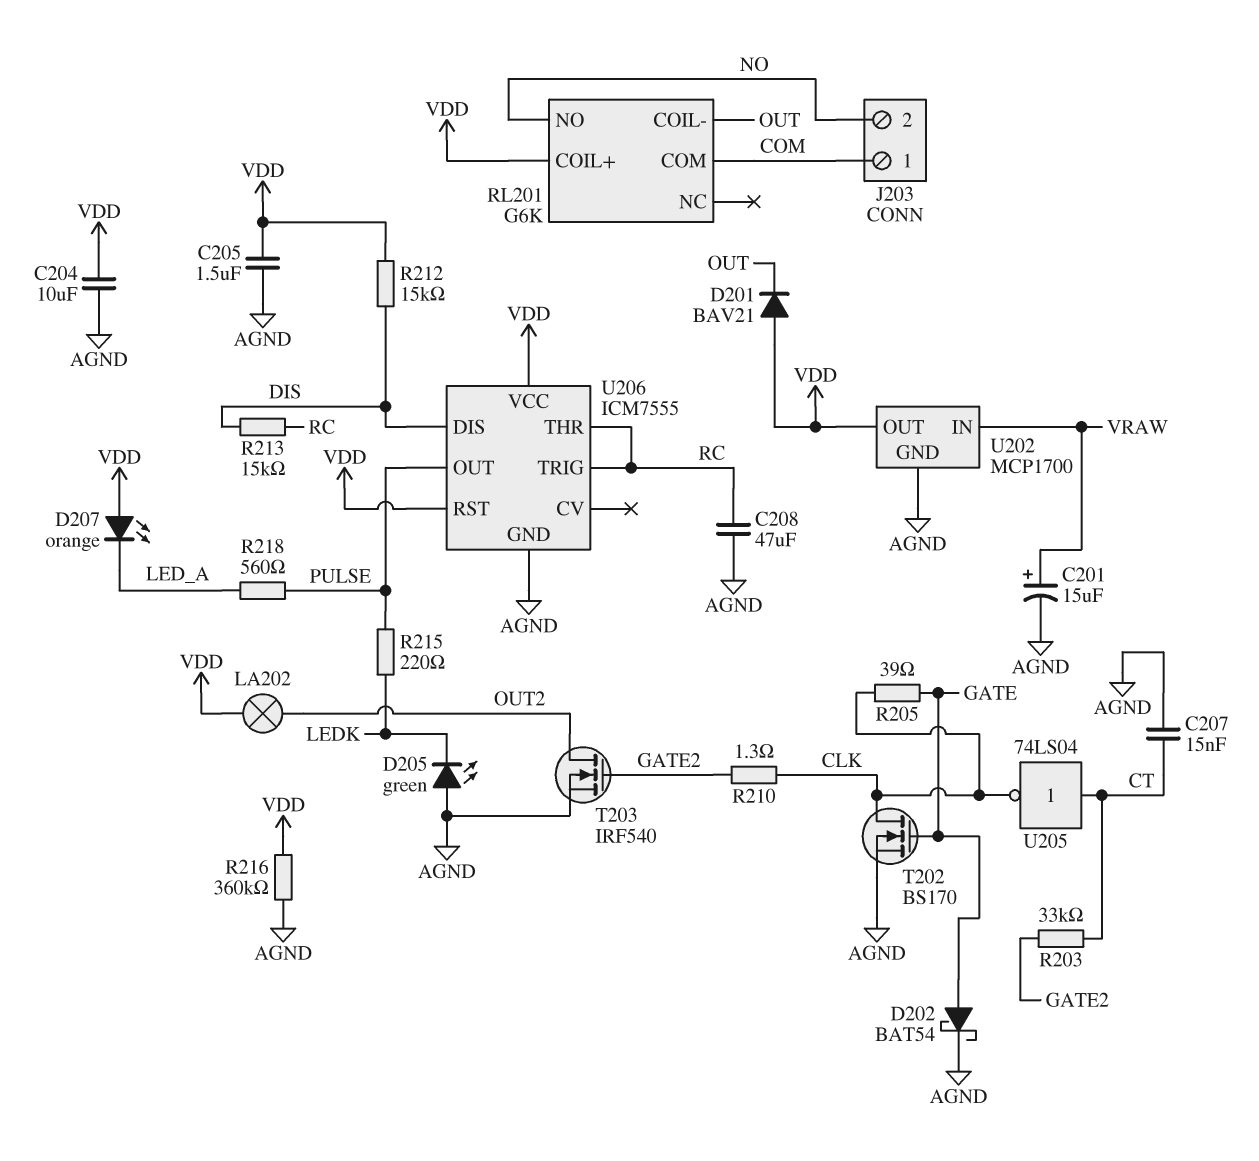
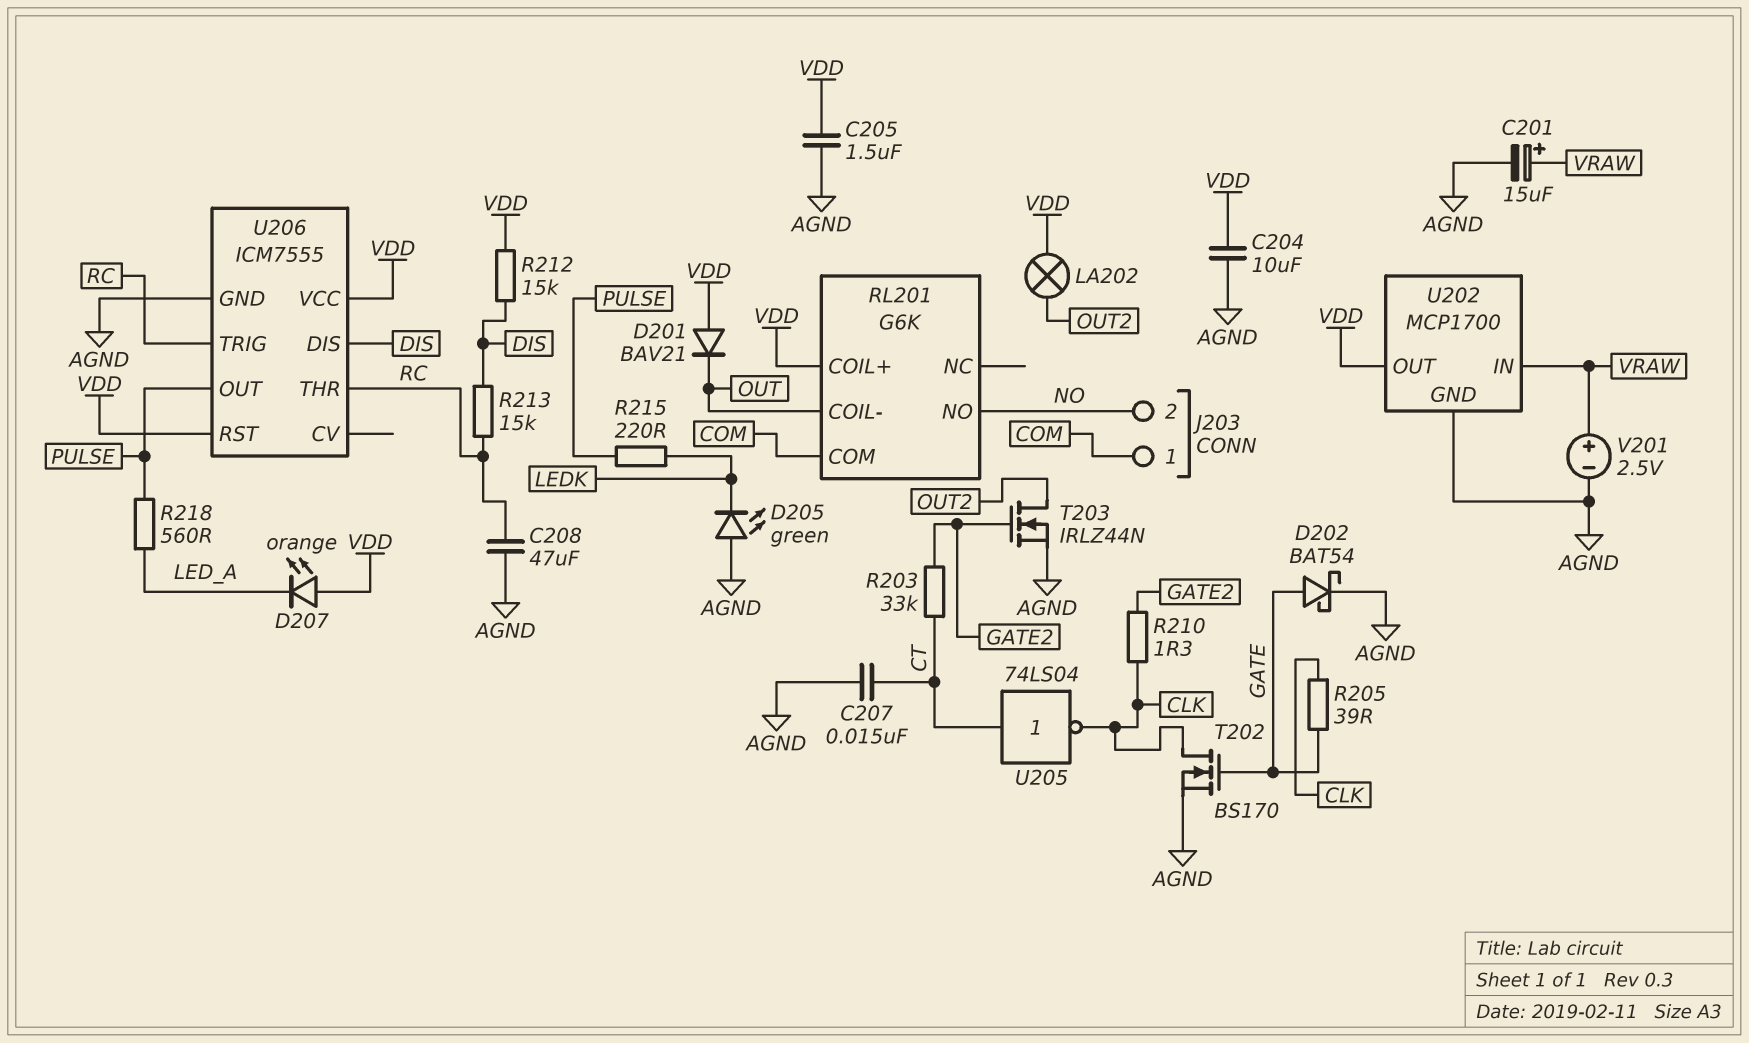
R216: 360k (AGND, VDD) -> none
T203: NMOS IRF540 (G GATE2, D OUT2, S AGND) -> NMOS IRLZ44N (G GATE2, D OUT2, S AGND)
V201: none -> 2.5V (plus VRAW, minus AGND)

